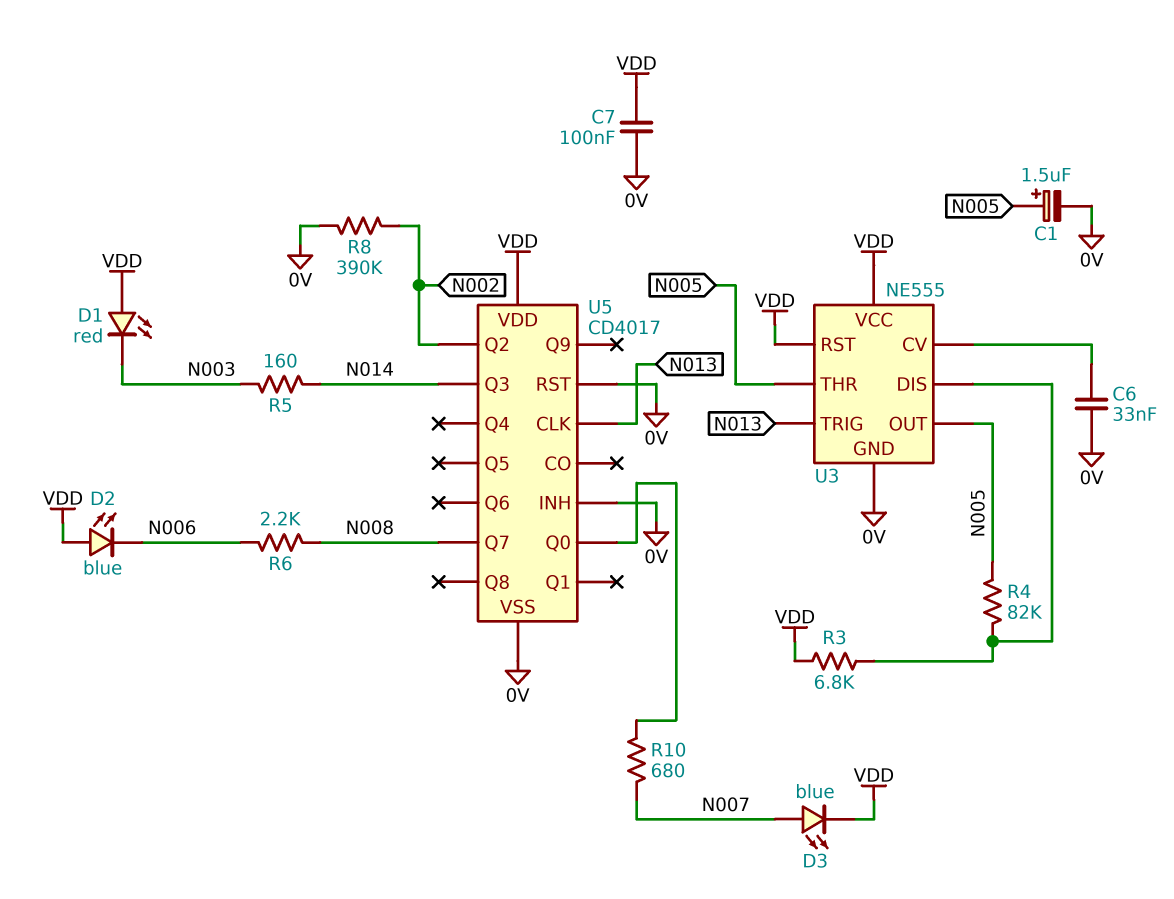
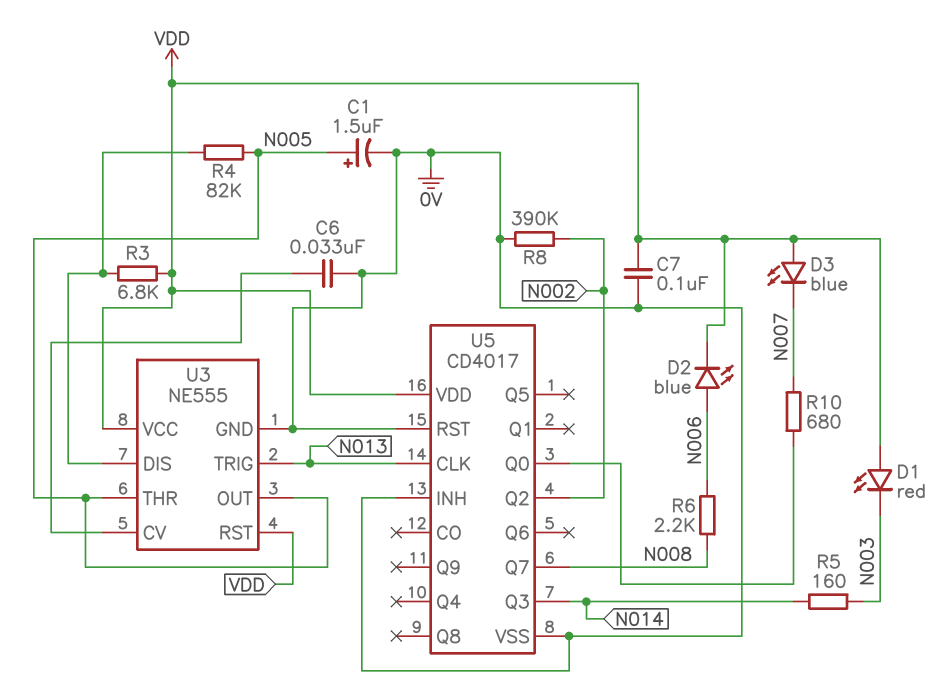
D2: LED blue (A VDD, K N006) -> LED blue (A N006, K VDD)
D3: LED blue (A N007, K VDD) -> LED blue (A VDD, K N007)

